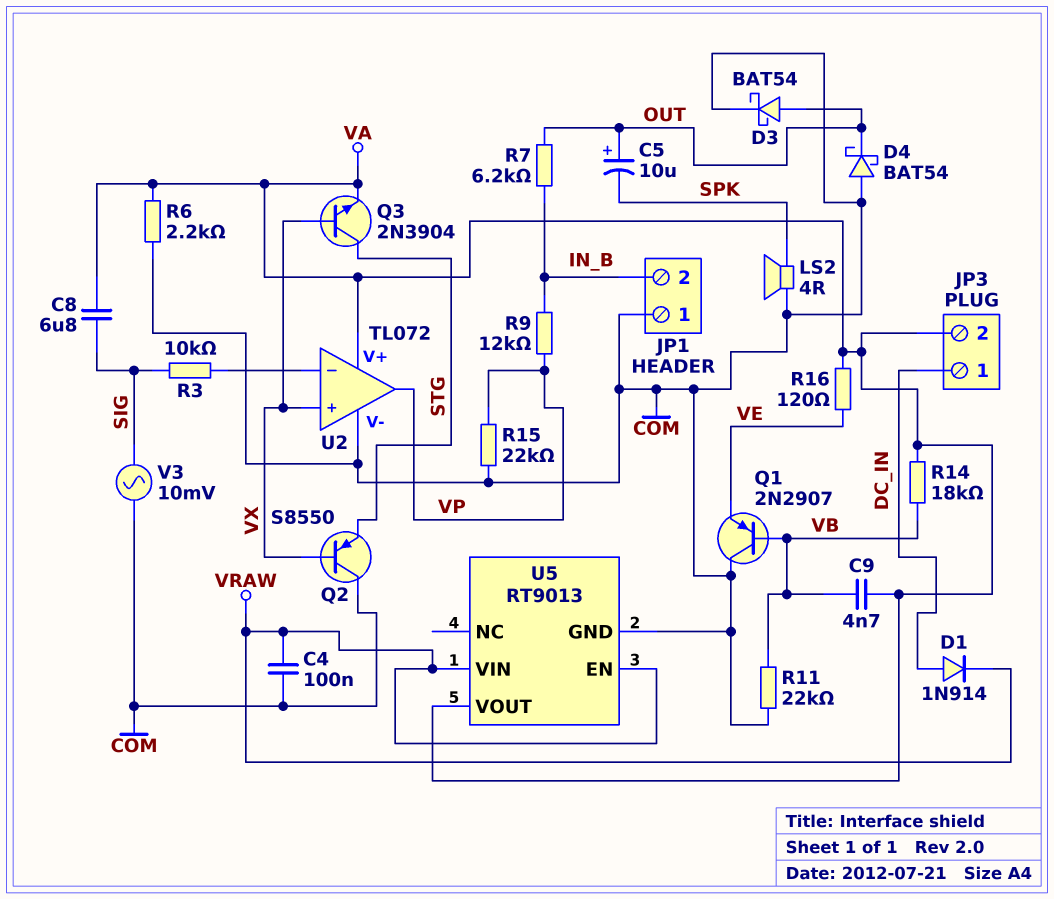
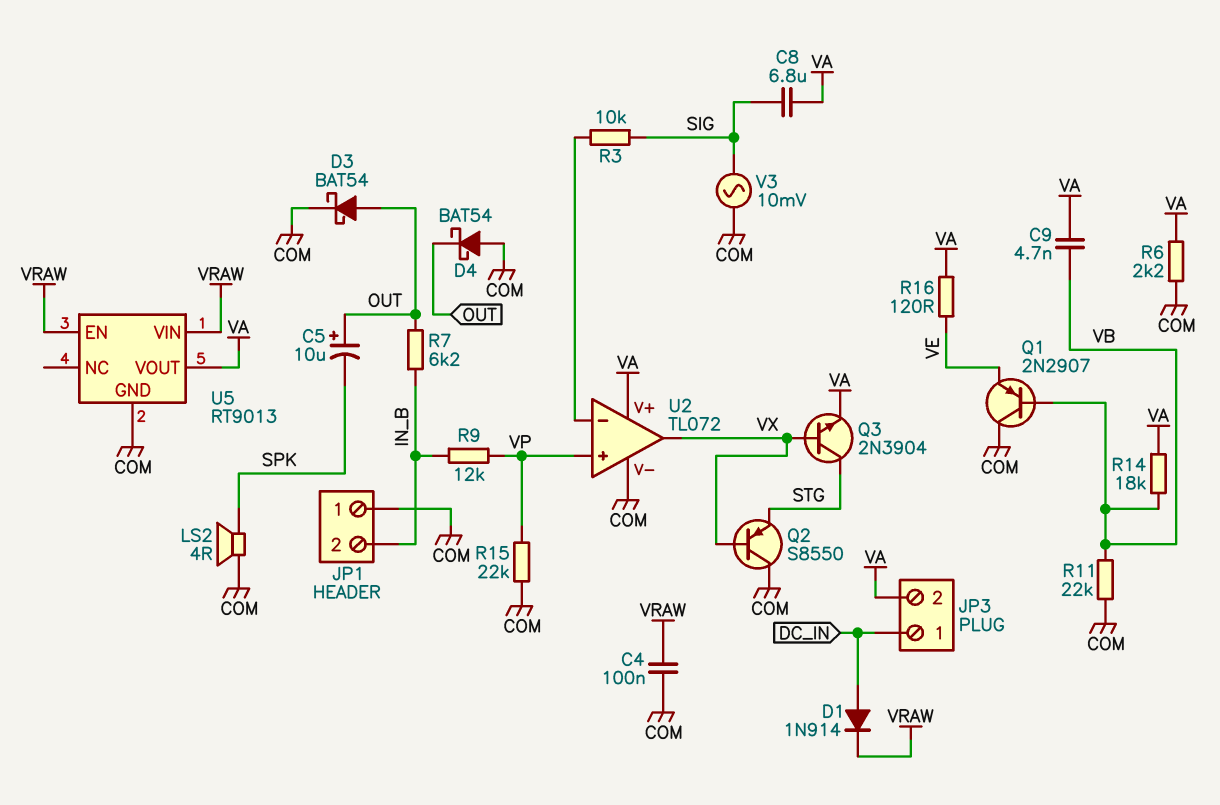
U2 pin in+: VX -> VP
U2 pin out: VP -> VX

